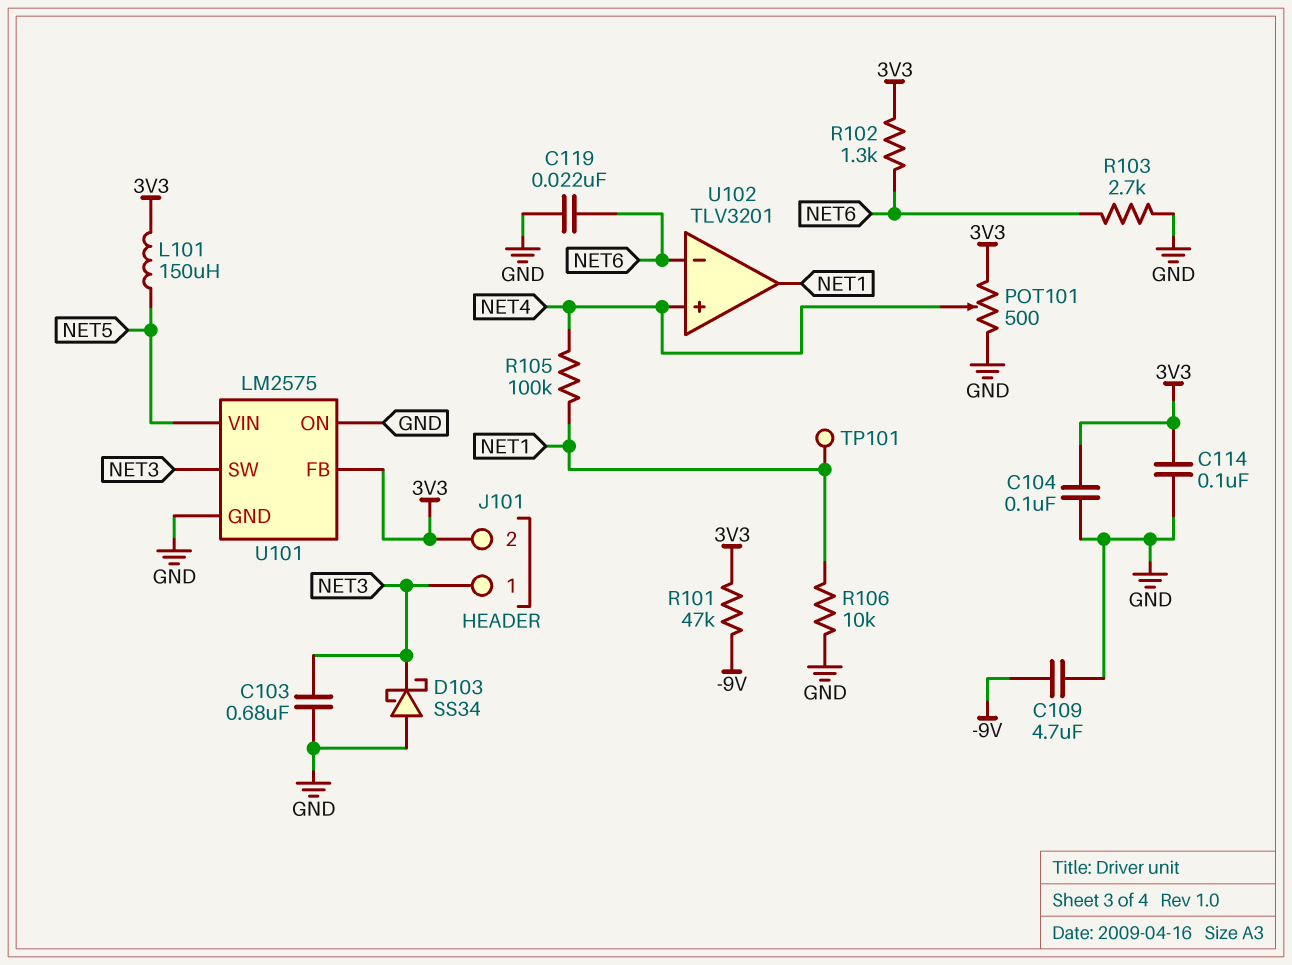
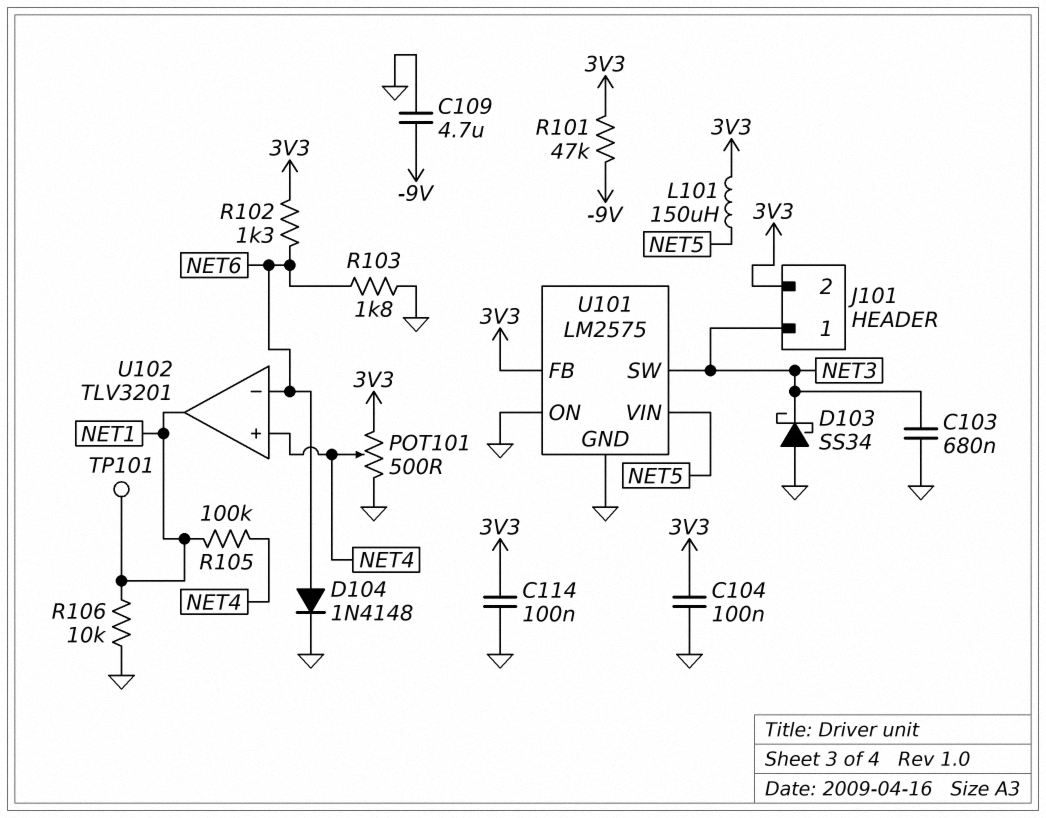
C119: 22nF (GND, NET6) -> none
D104: none -> diode 1N4148 (A NET6, K GND)
R103: 2.7k (GND, NET6) -> 1.8k (GND, NET6)

